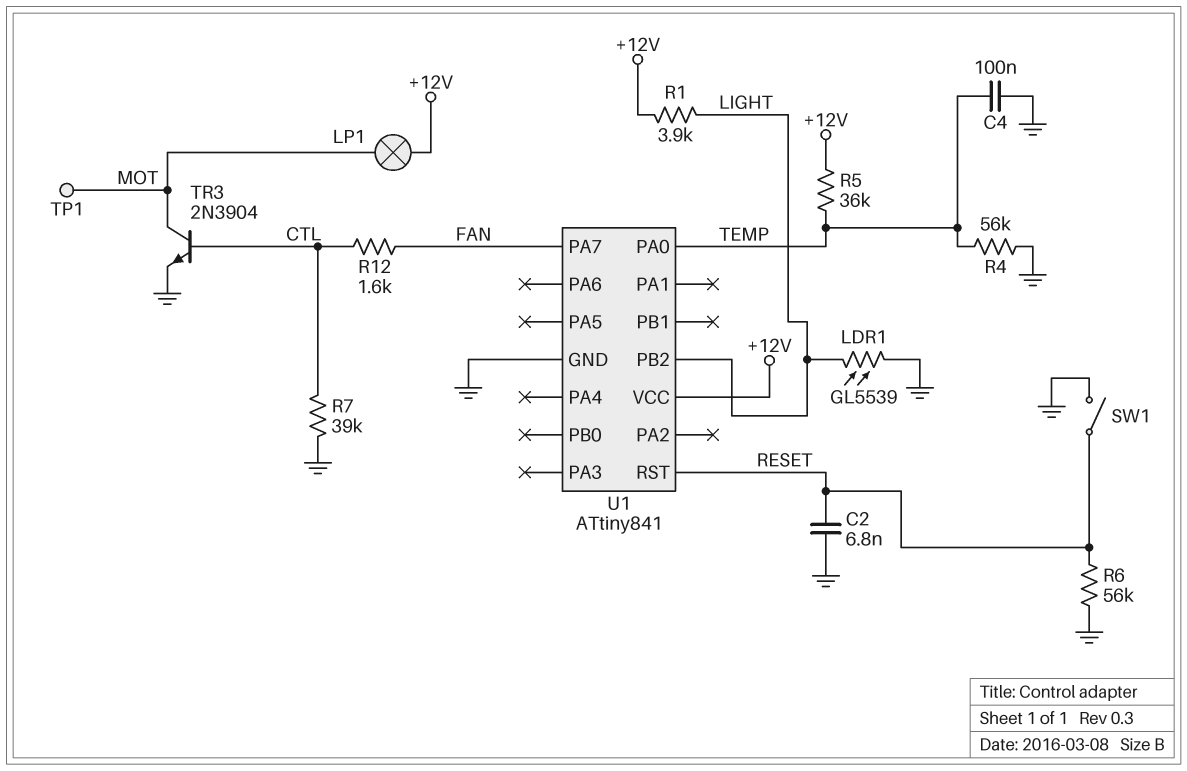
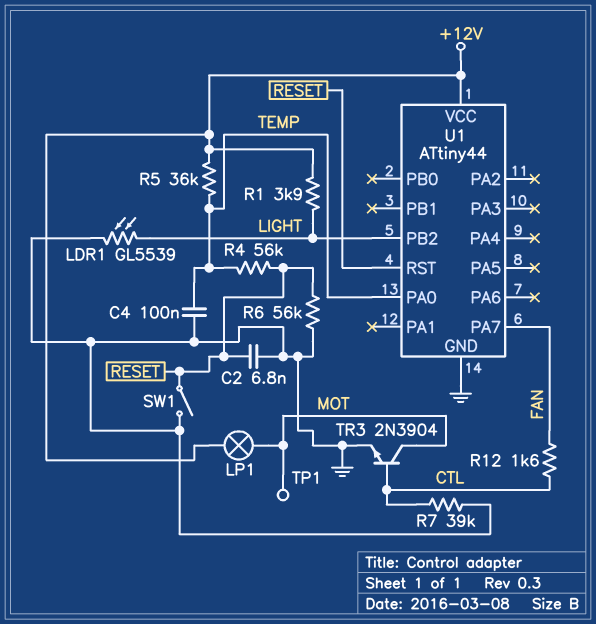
R4: 56k (GND, TEMP) -> 56k (RESET, TEMP)
U1: ATtiny841 -> ATtiny44

